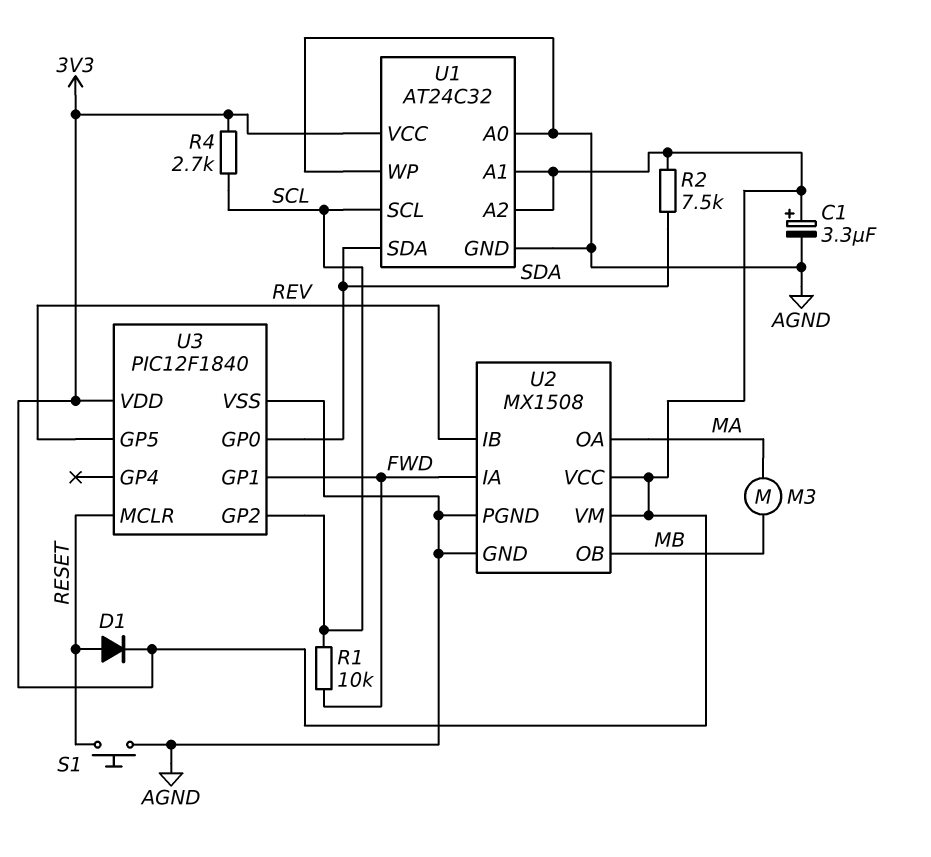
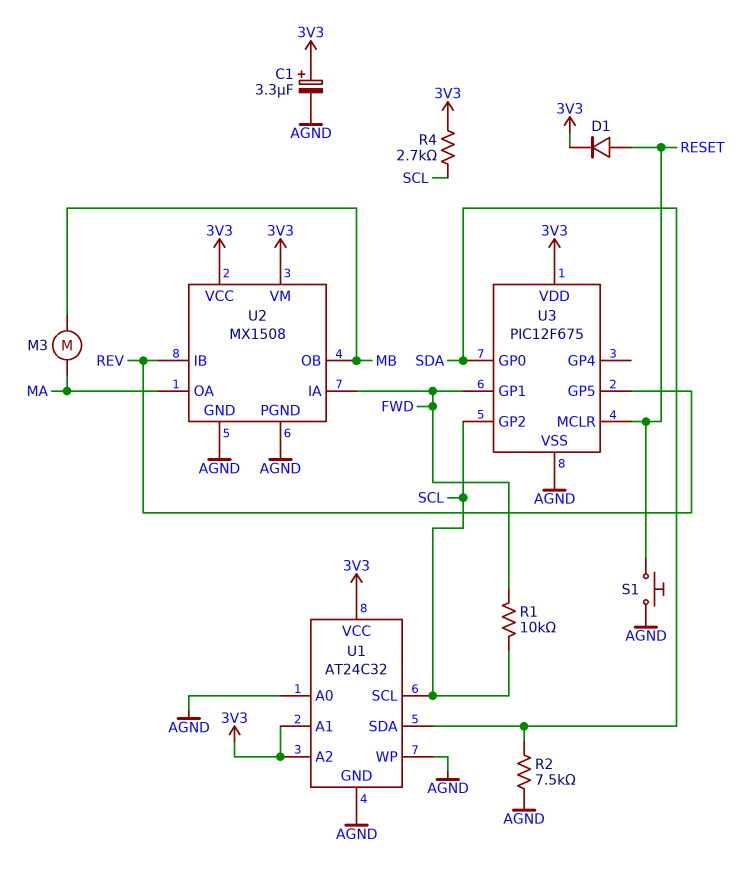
R2: 7.5k (3V3, SDA) -> 7.5k (AGND, SDA)
U3: PIC12F1840 -> PIC12F675

